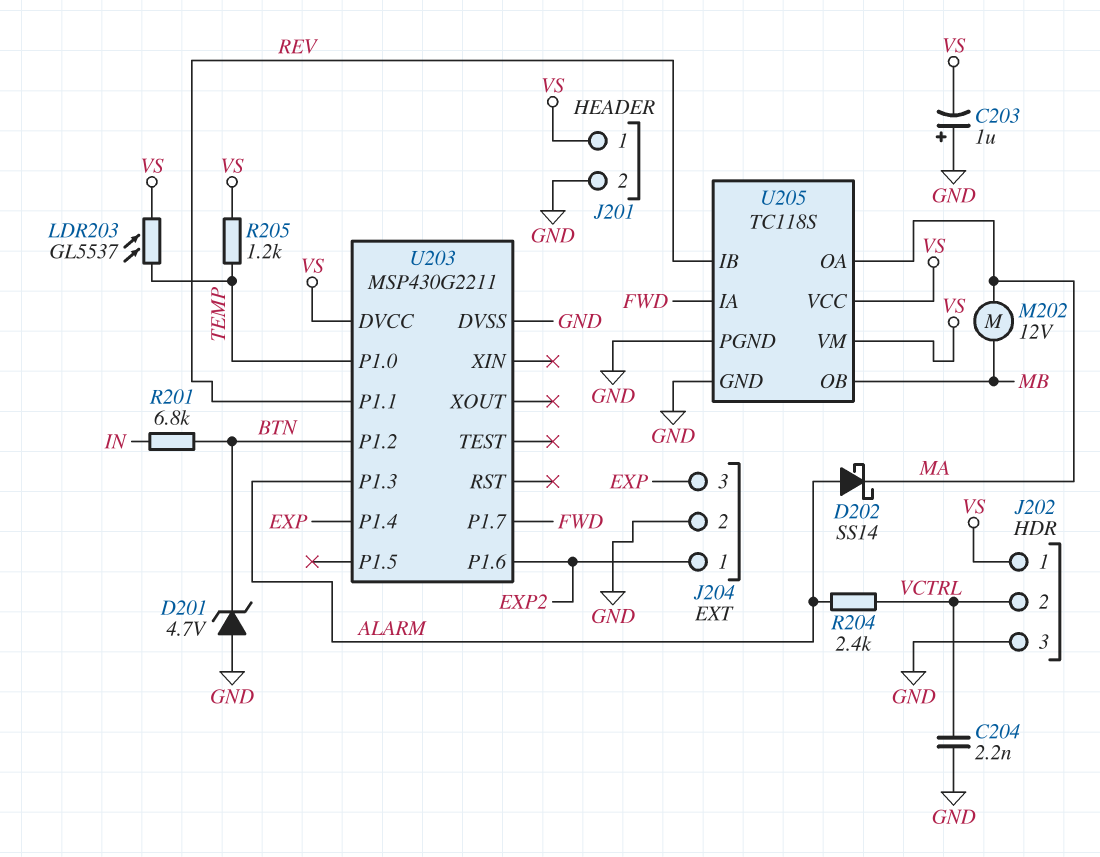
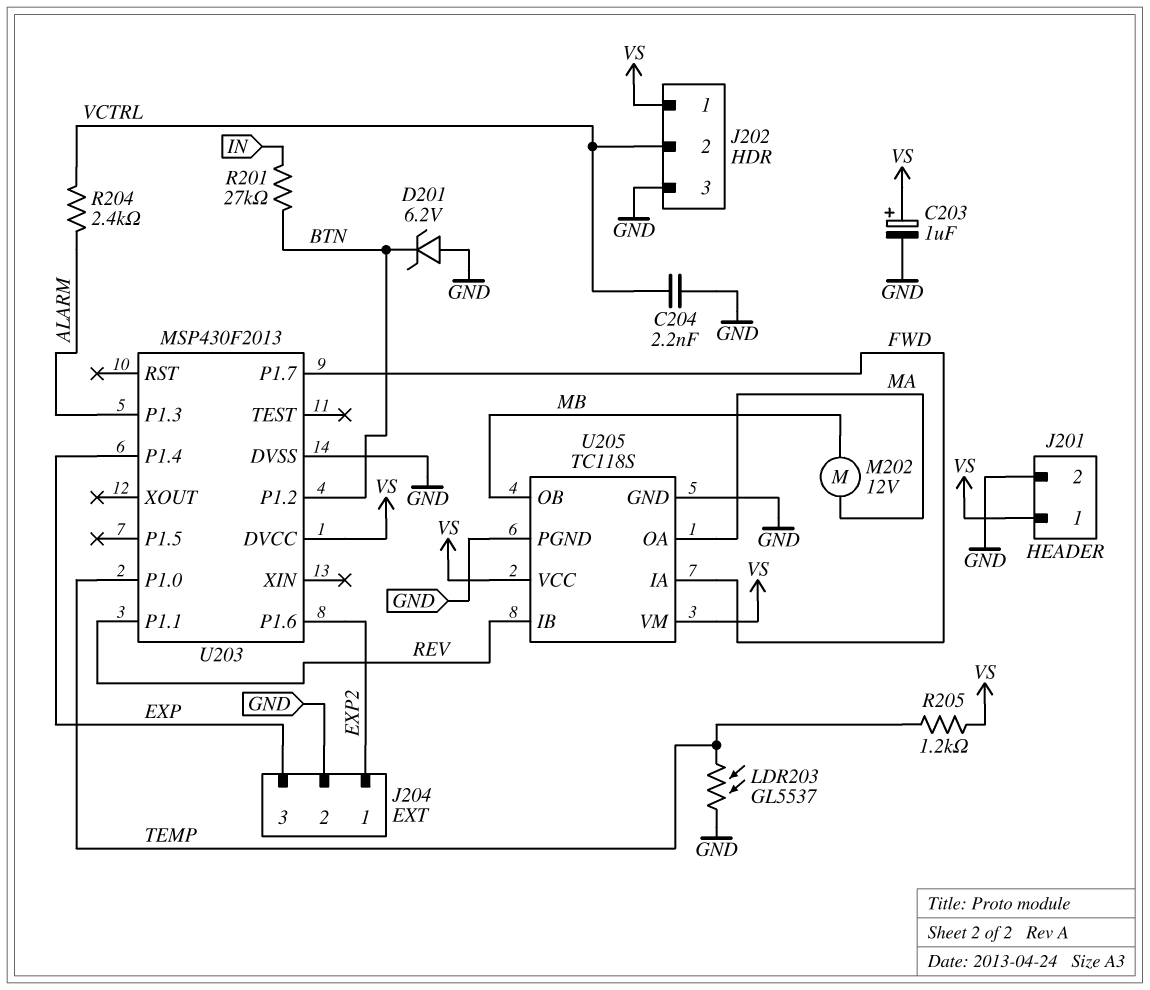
C203: 1uF (plus GND, minus VS) -> 1uF (plus VS, minus GND)
D201: zener 4.7V (A GND, K BTN) -> zener 6.2V (A GND, K BTN)
D202: schottky SS14 (A ALARM, K MA) -> none
LDR203: GL5537 (TEMP, VS) -> GL5537 (GND, TEMP)
R201: 6.8k (BTN, IN) -> 27k (BTN, IN)
U203: MSP430G2211 -> MSP430F2013

